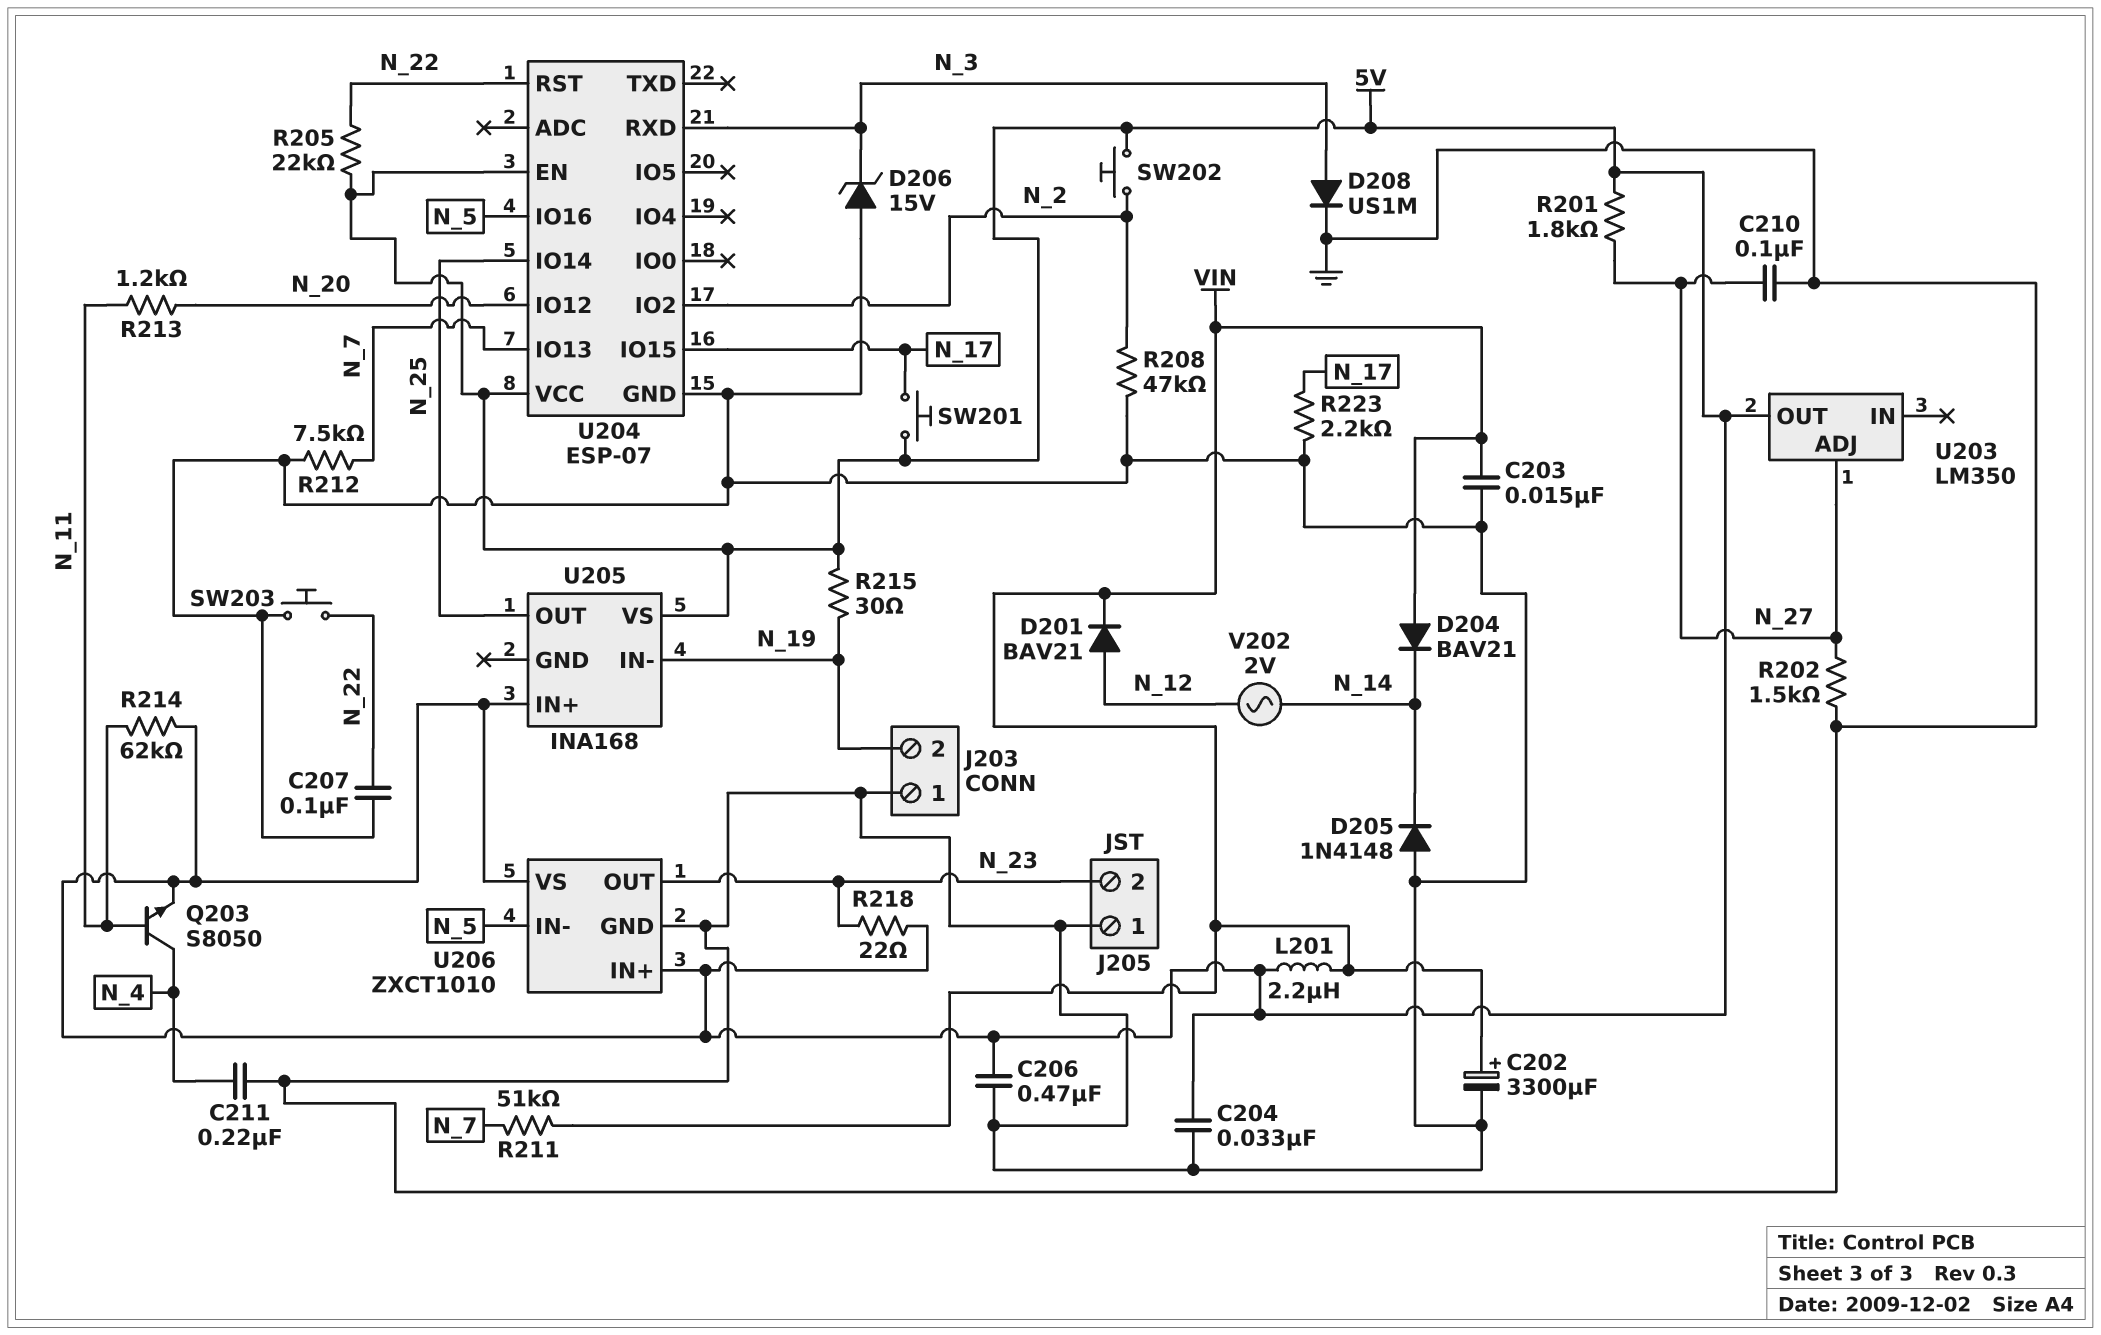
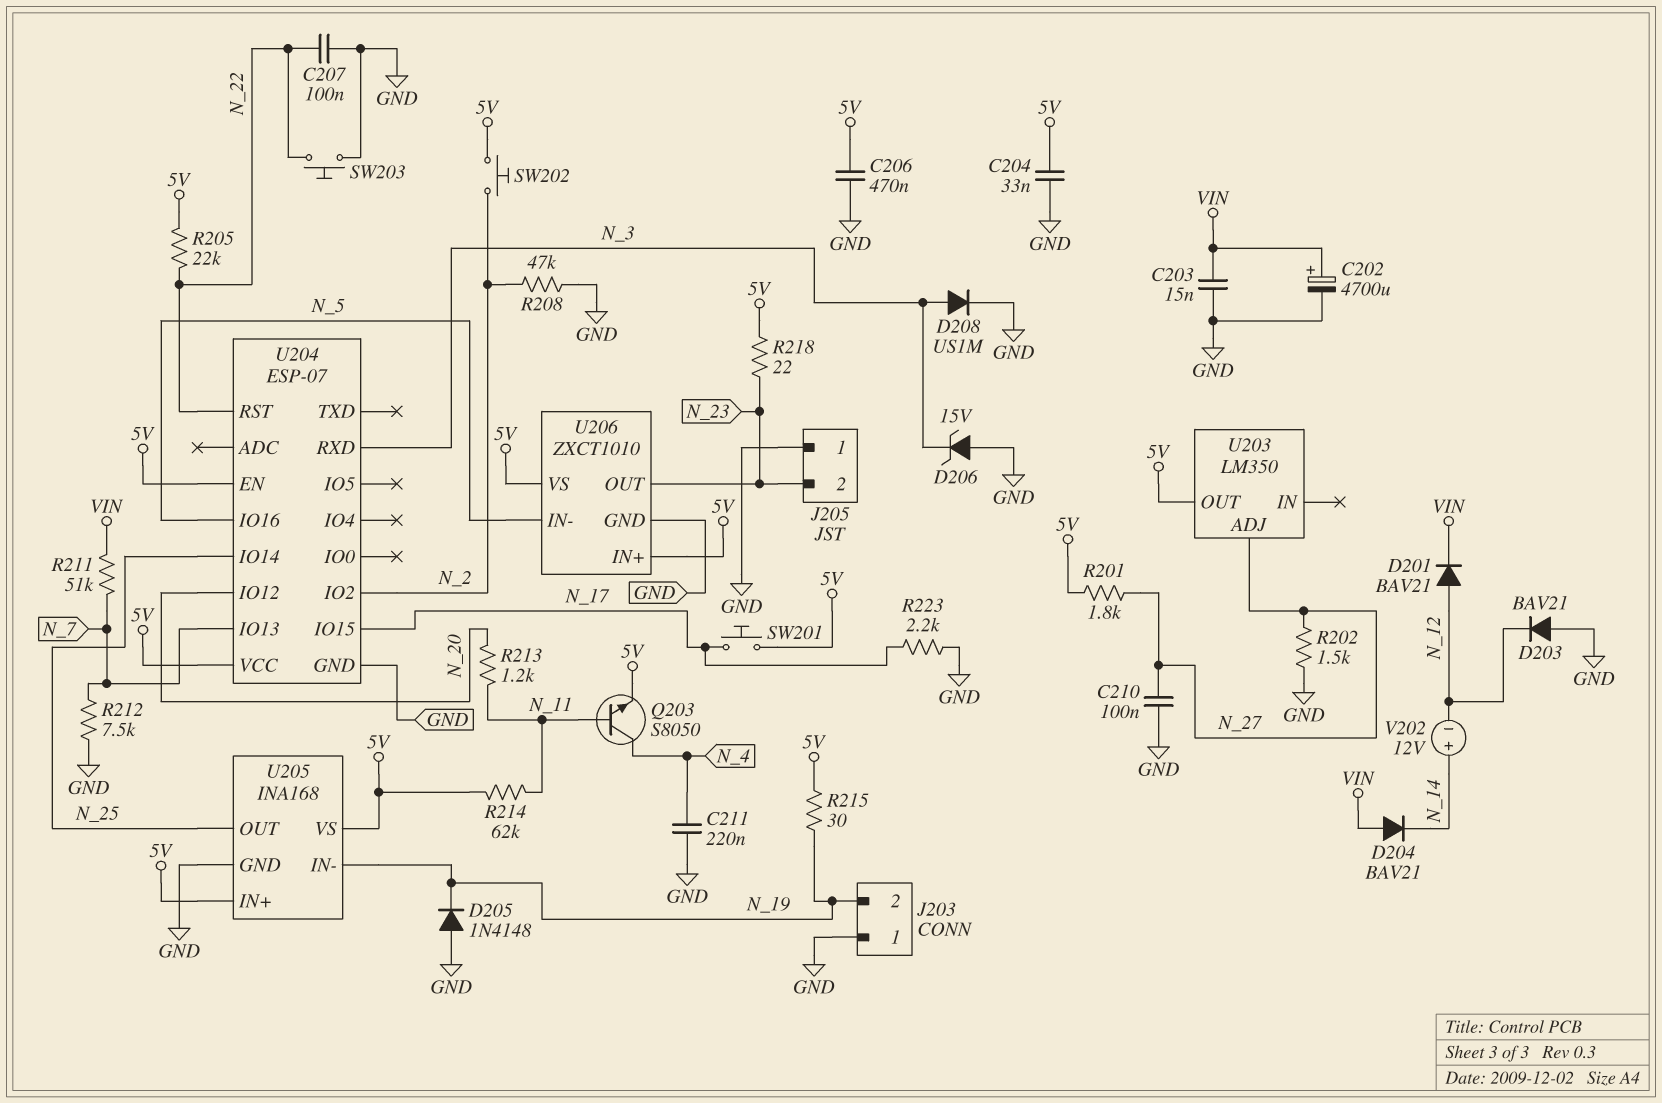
C202: 3300uF (plus VIN, minus GND) -> 4700uF (plus VIN, minus GND)
D203: none -> diode BAV21 (A GND, K N_12)
D205: diode 1N4148 (A GND, K N_14) -> diode 1N4148 (A GND, K N_19)
L201: 2.2uH (5V, VIN) -> none
U205 pin GND: none -> GND
V202: AC 2V (N_12, N_14) -> 12V (plus N_14, minus N_12)

